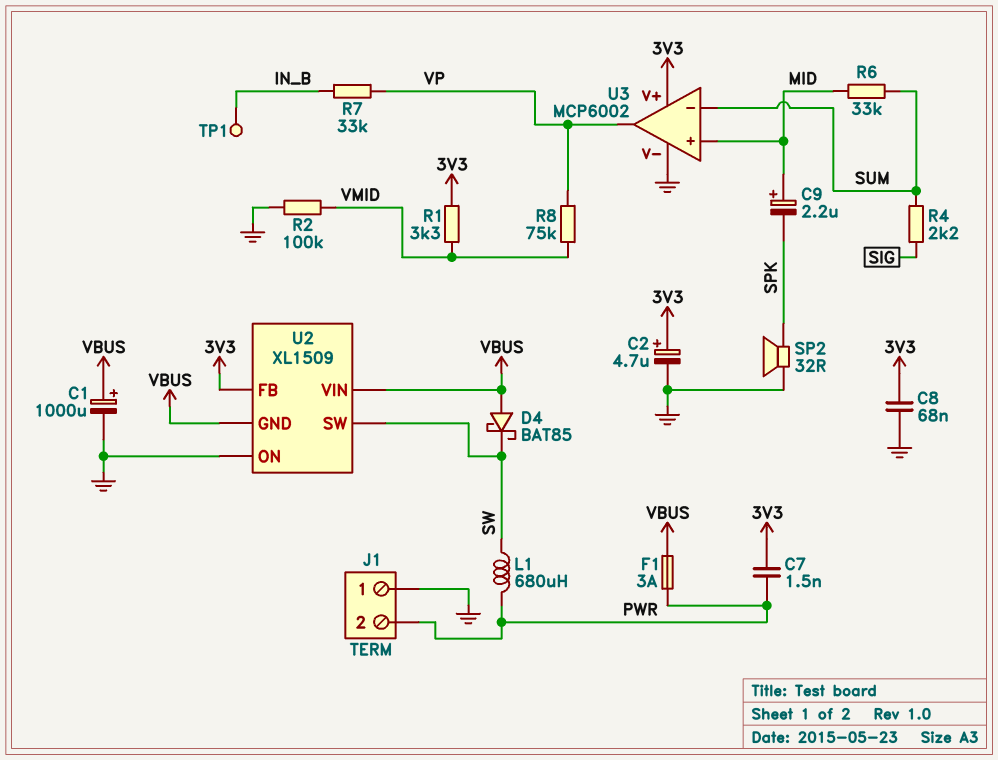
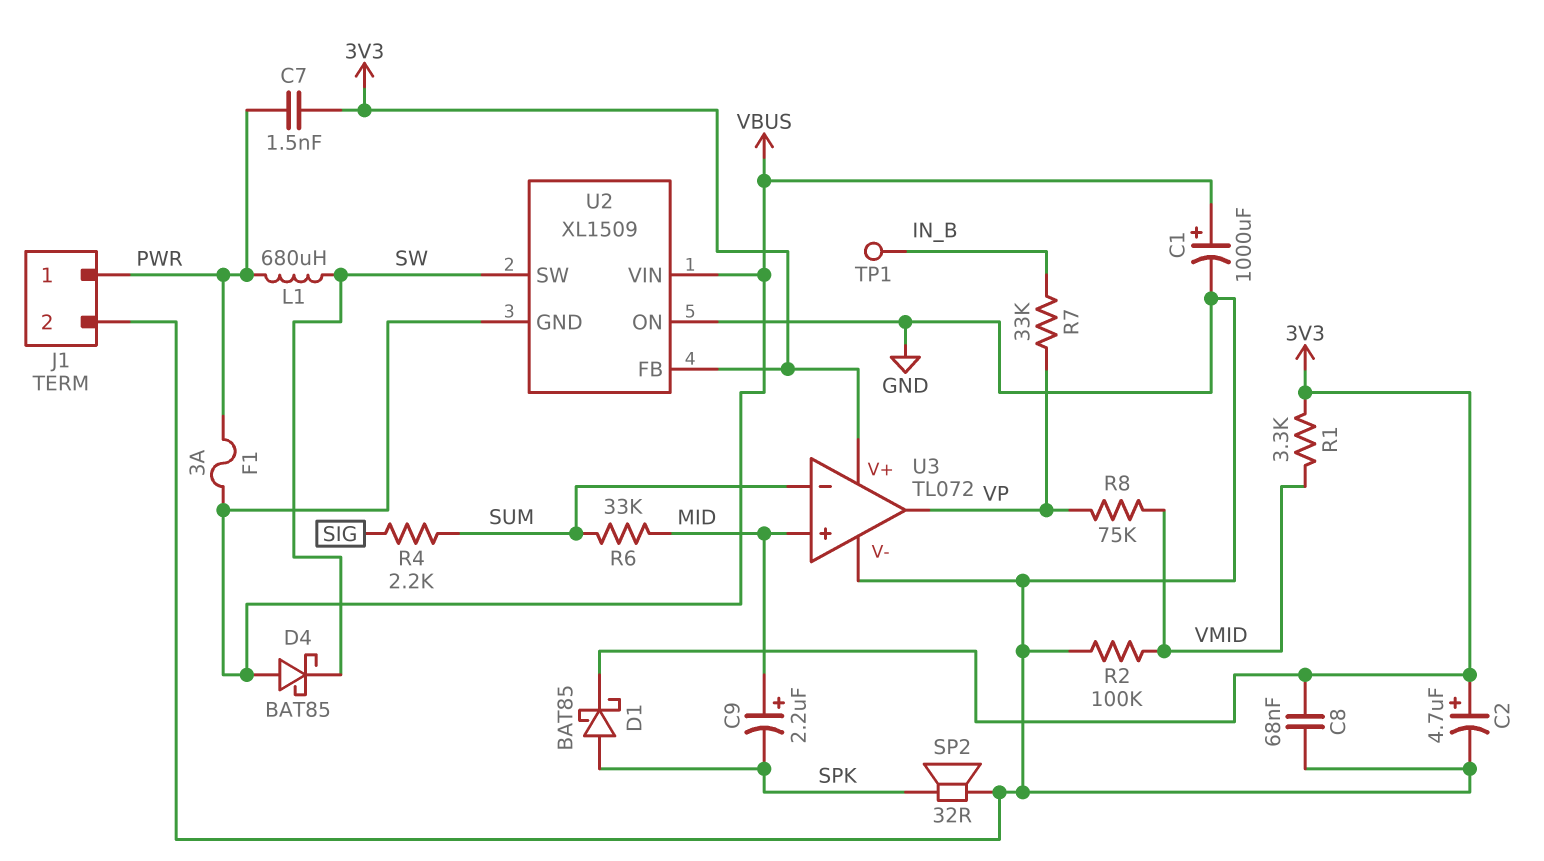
D1: none -> schottky BAT85 (A SPK, K 3V3)
J1 pin 1: GND -> PWR
J1 pin 2: PWR -> GND
U3: MCP6002 -> TL072

